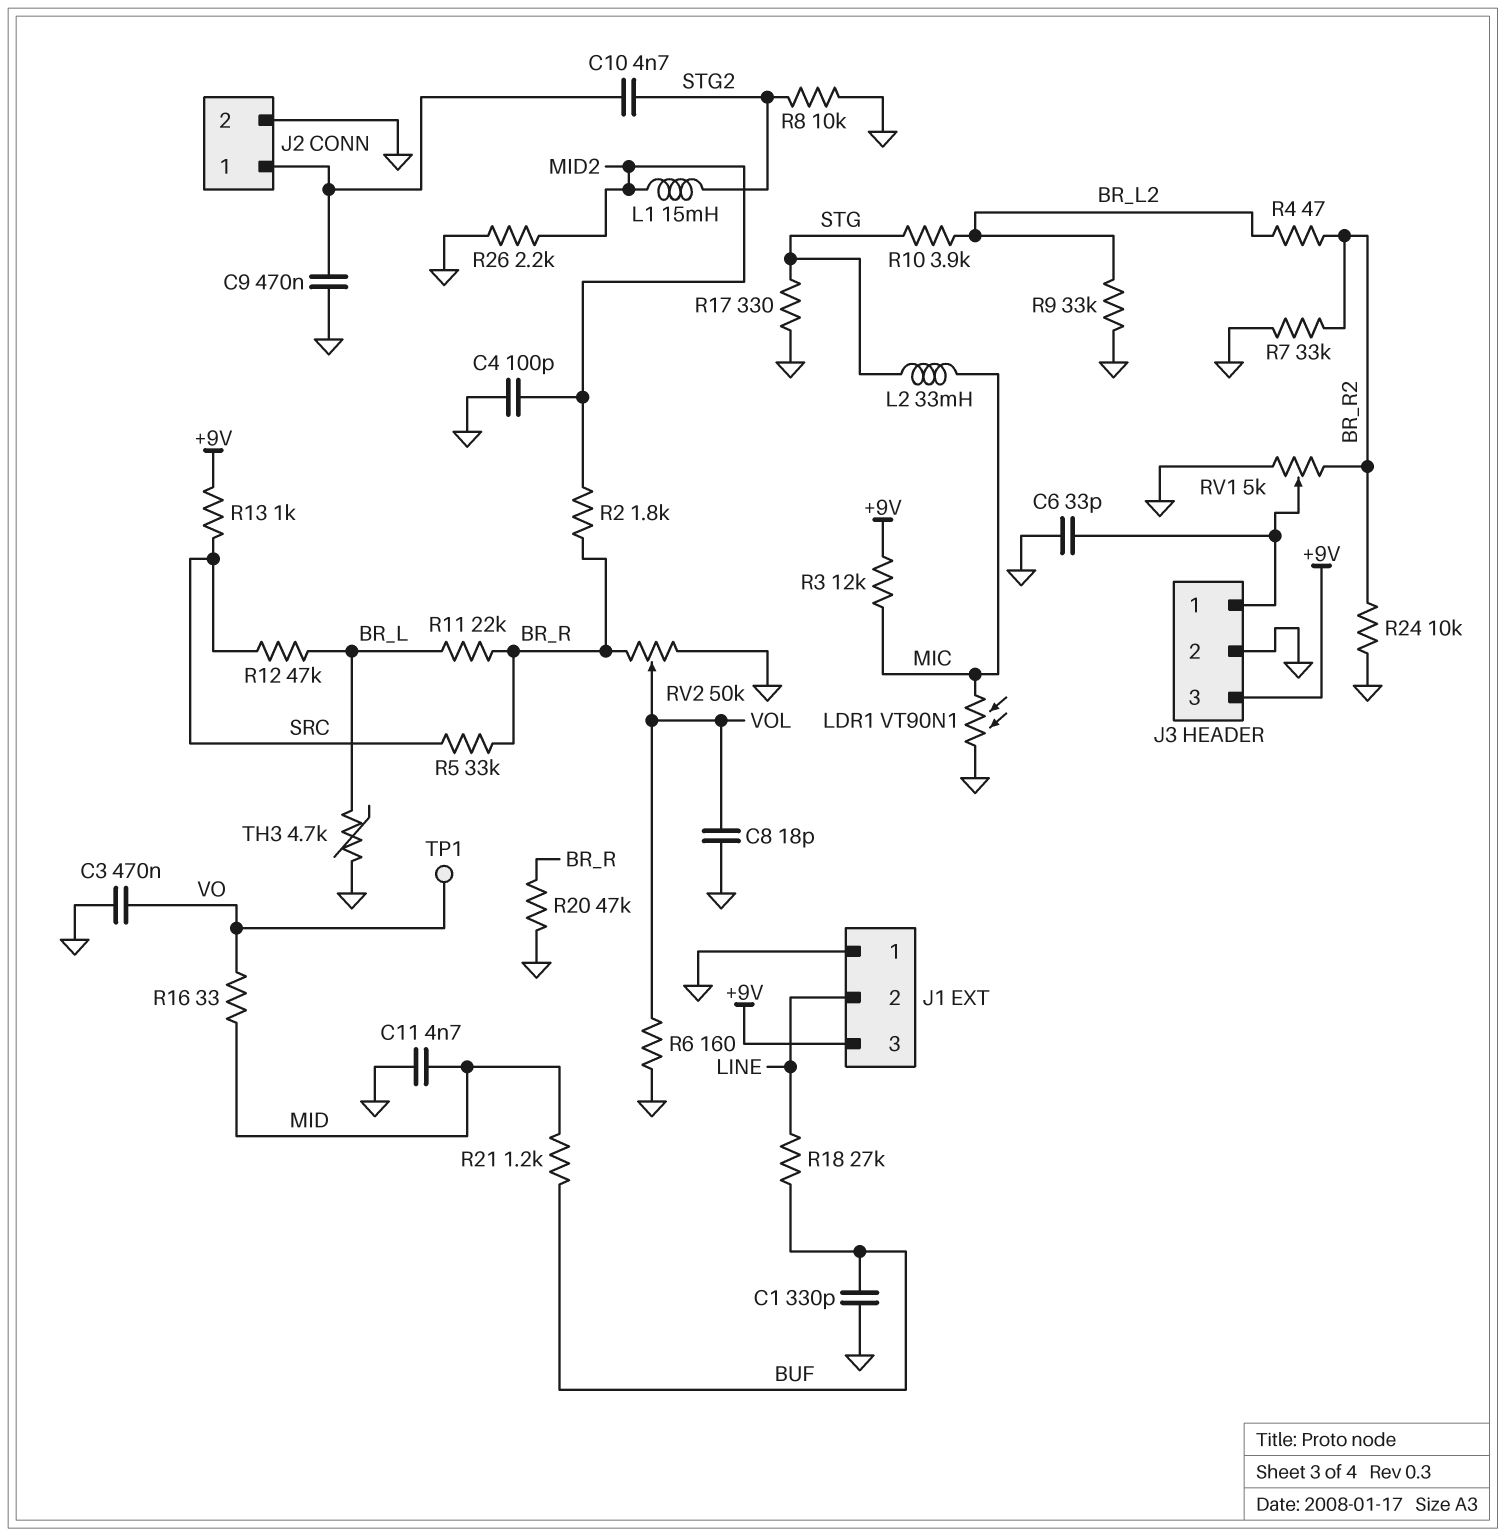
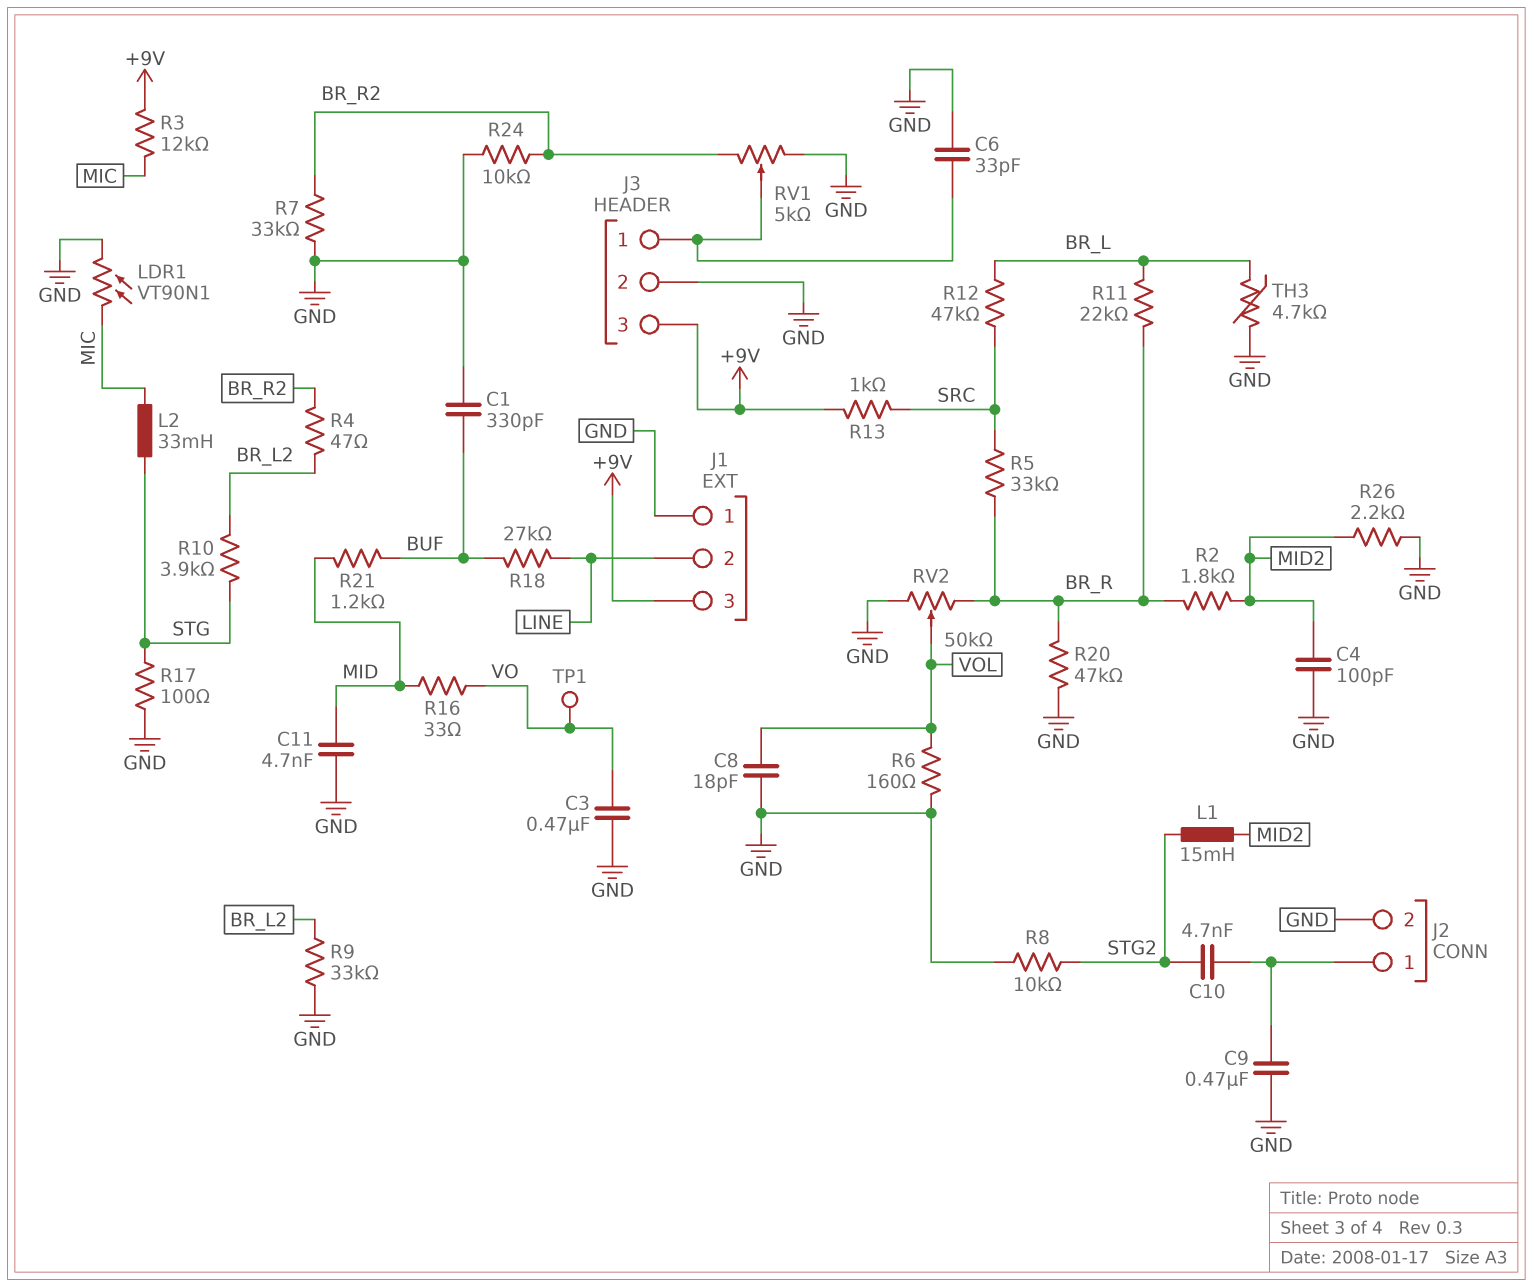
R17: 330 (GND, STG) -> 100 (GND, STG)

